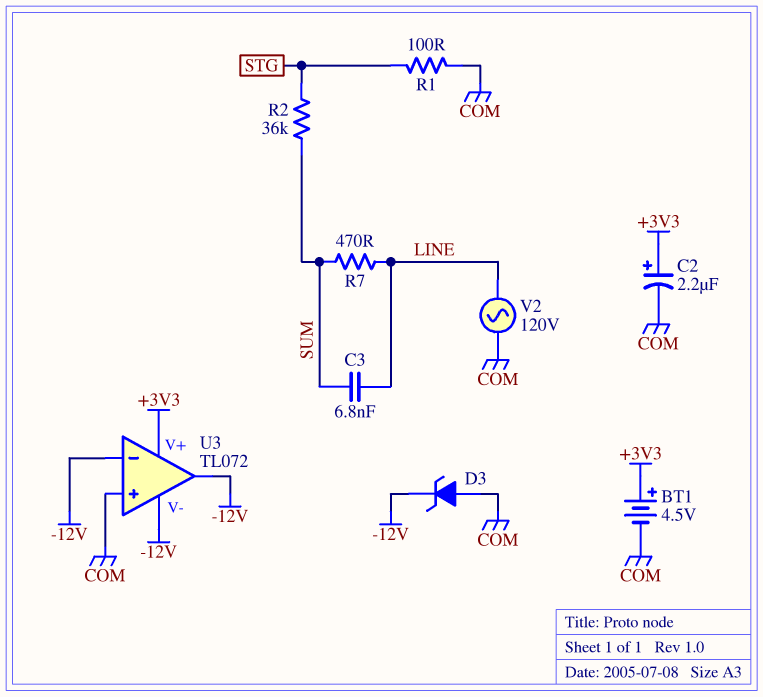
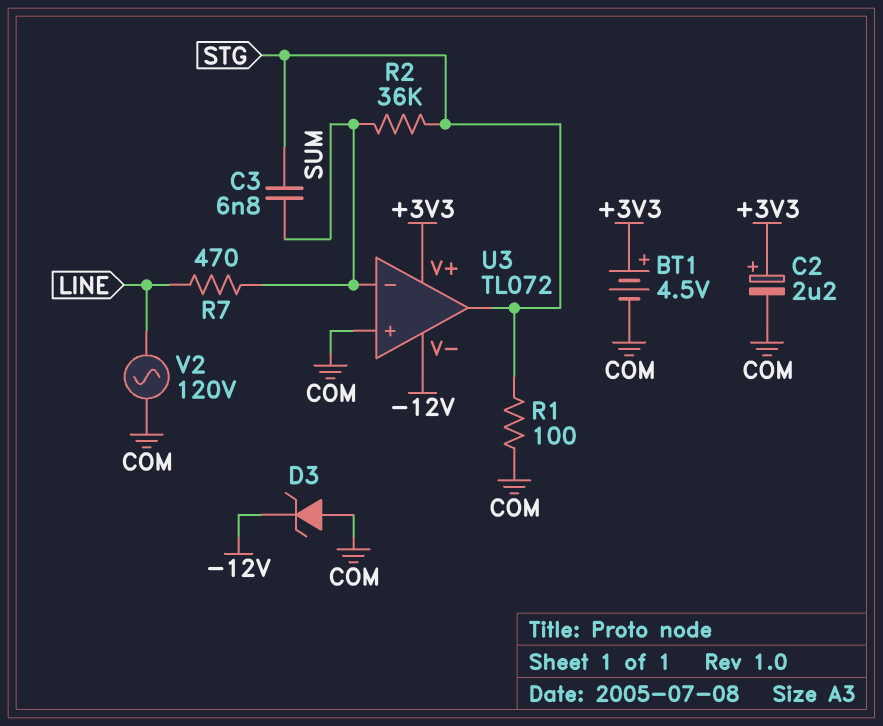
C3: 6.8nF (LINE, SUM) -> 6.8nF (STG, SUM)
U3 pin in-: -12V -> SUM
U3 pin out: -12V -> STG

